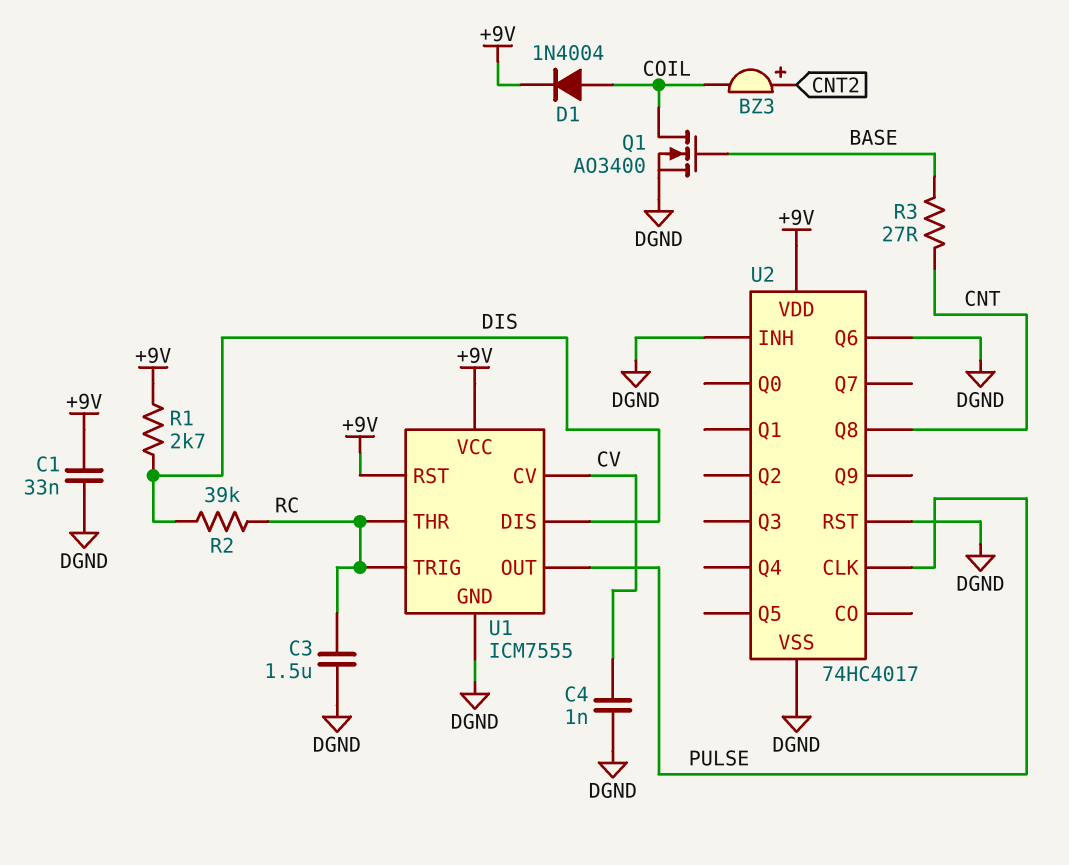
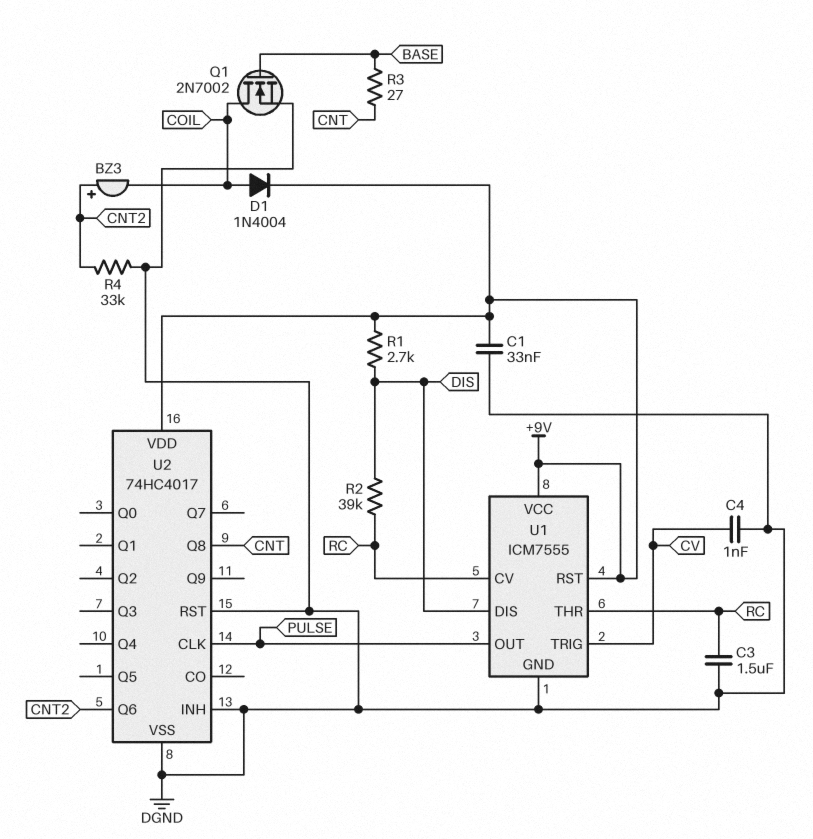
Q1: NMOS AO3400 (G BASE, D COIL, S DGND) -> NMOS 2N7002 (G BASE, D COIL, S DGND)
R4: none -> 33k (CNT2, DGND)
U1 pin CV: CV -> RC
U1 pin TRIG: RC -> CV
U2 pin Q6: DGND -> CNT2

